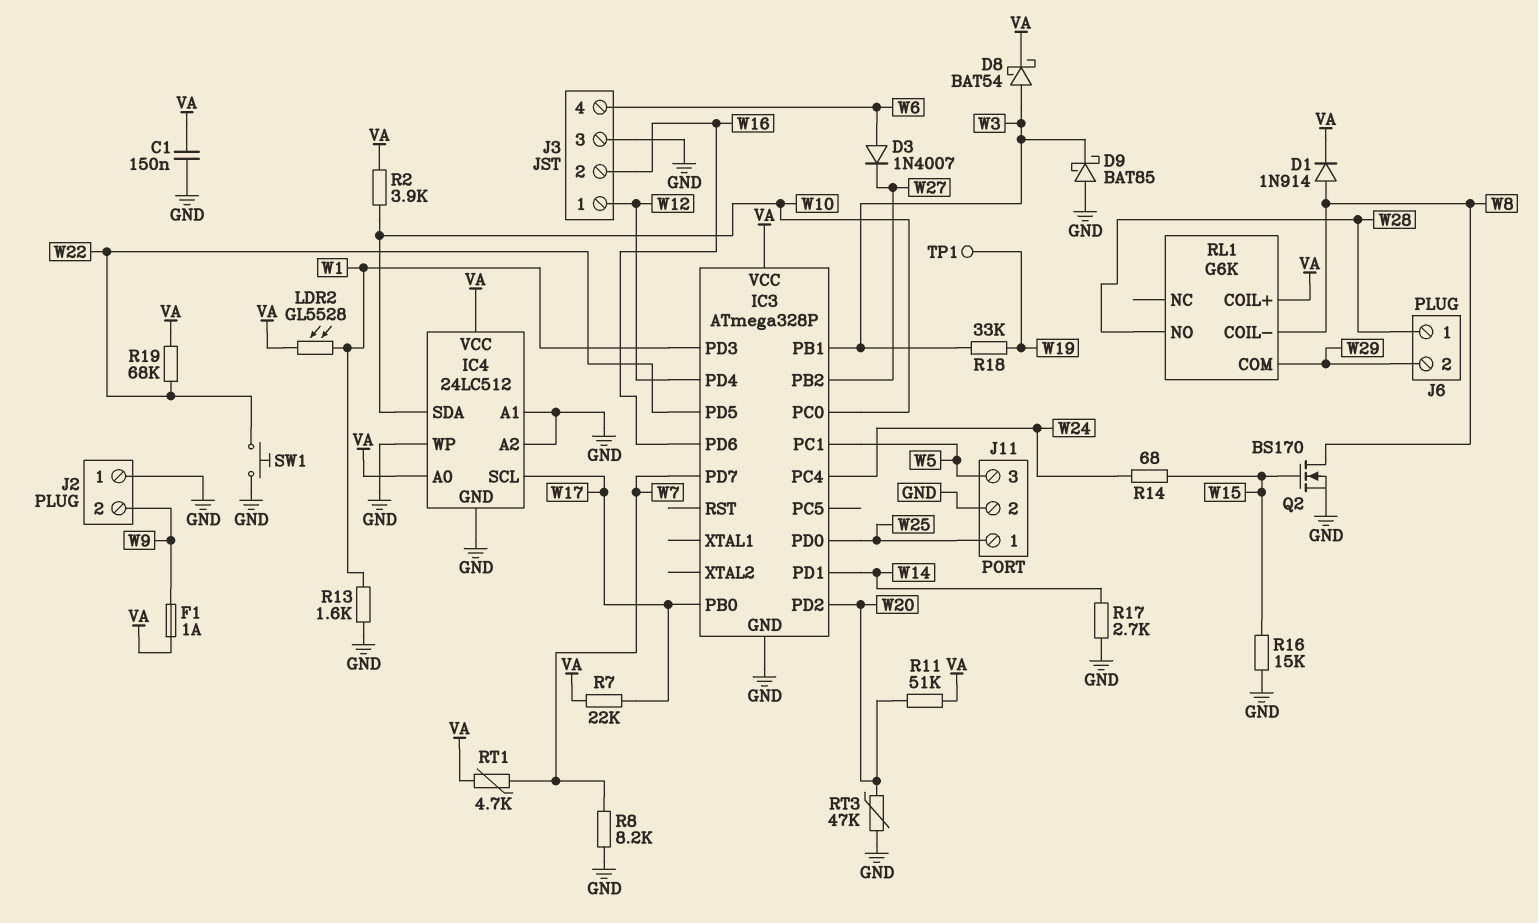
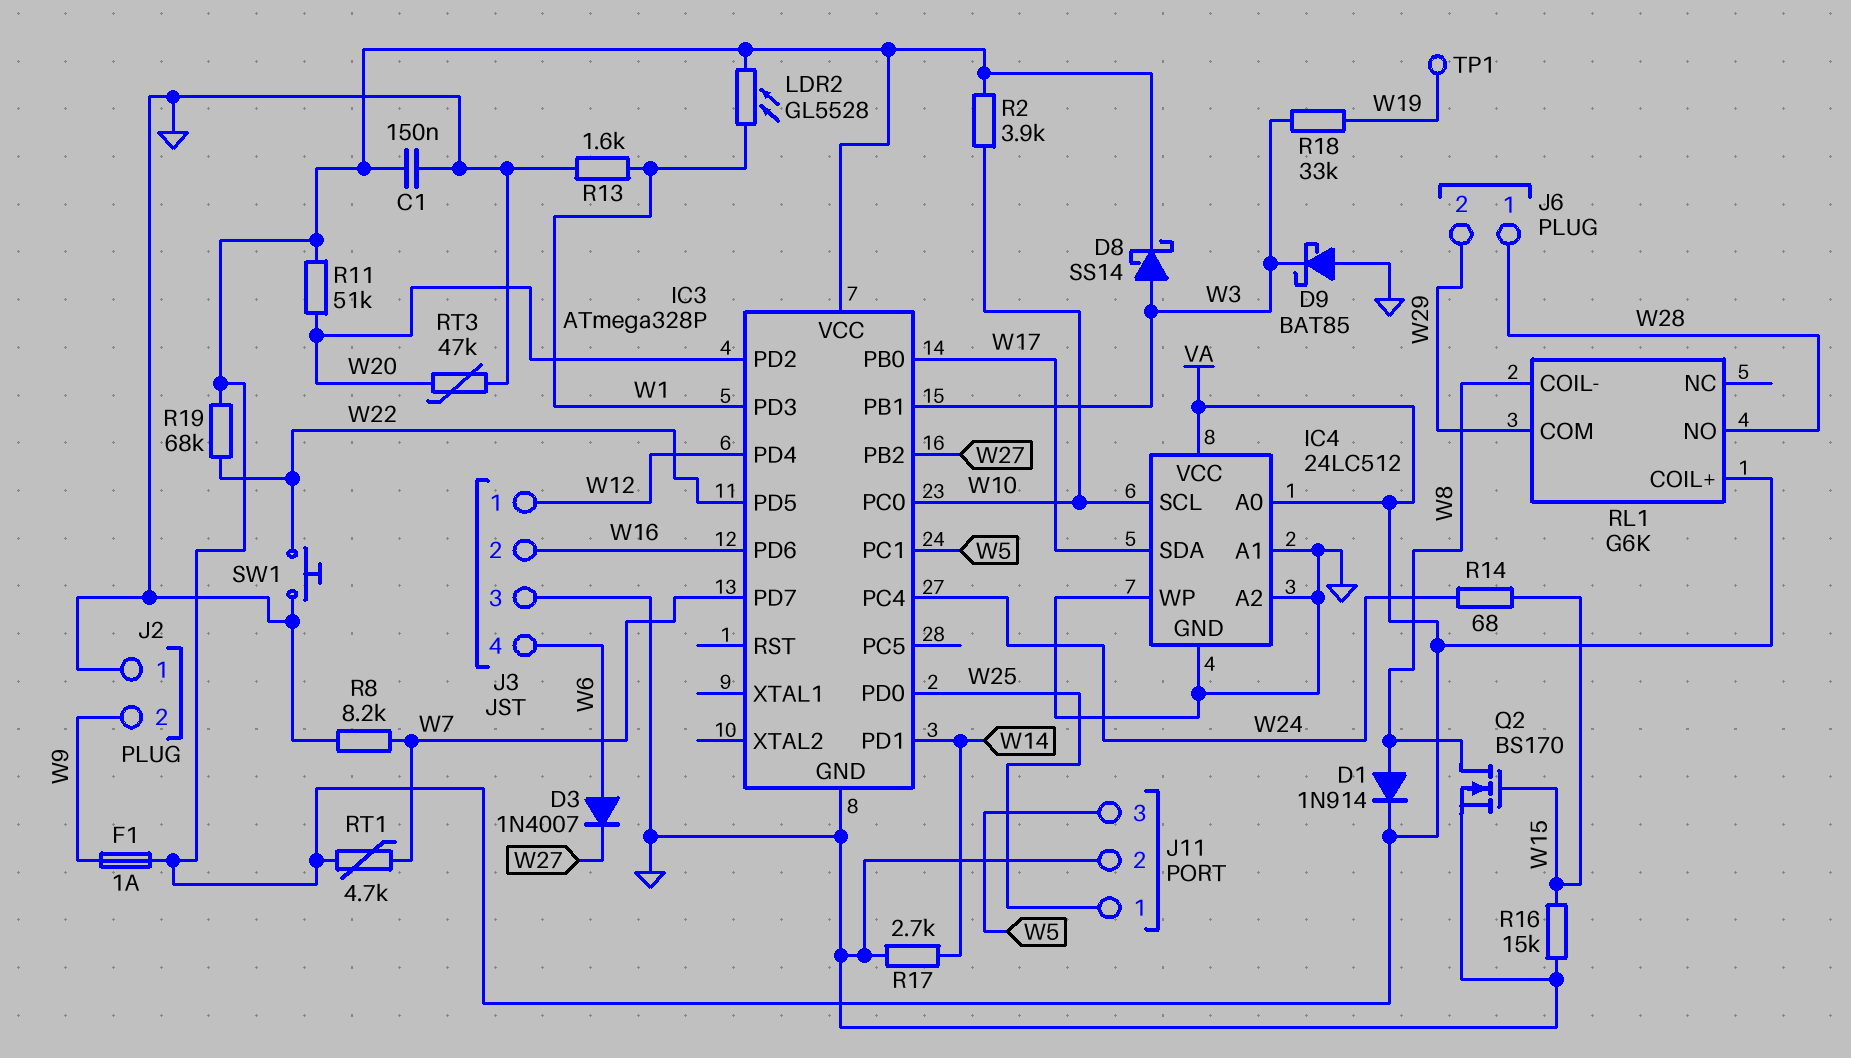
D8: schottky BAT54 (A W3, K VA) -> schottky SS14 (A W3, K VA)
IC4 pin SCL: W17 -> W10
IC4 pin SDA: W10 -> W17
R7: 22k (VA, W17) -> none

